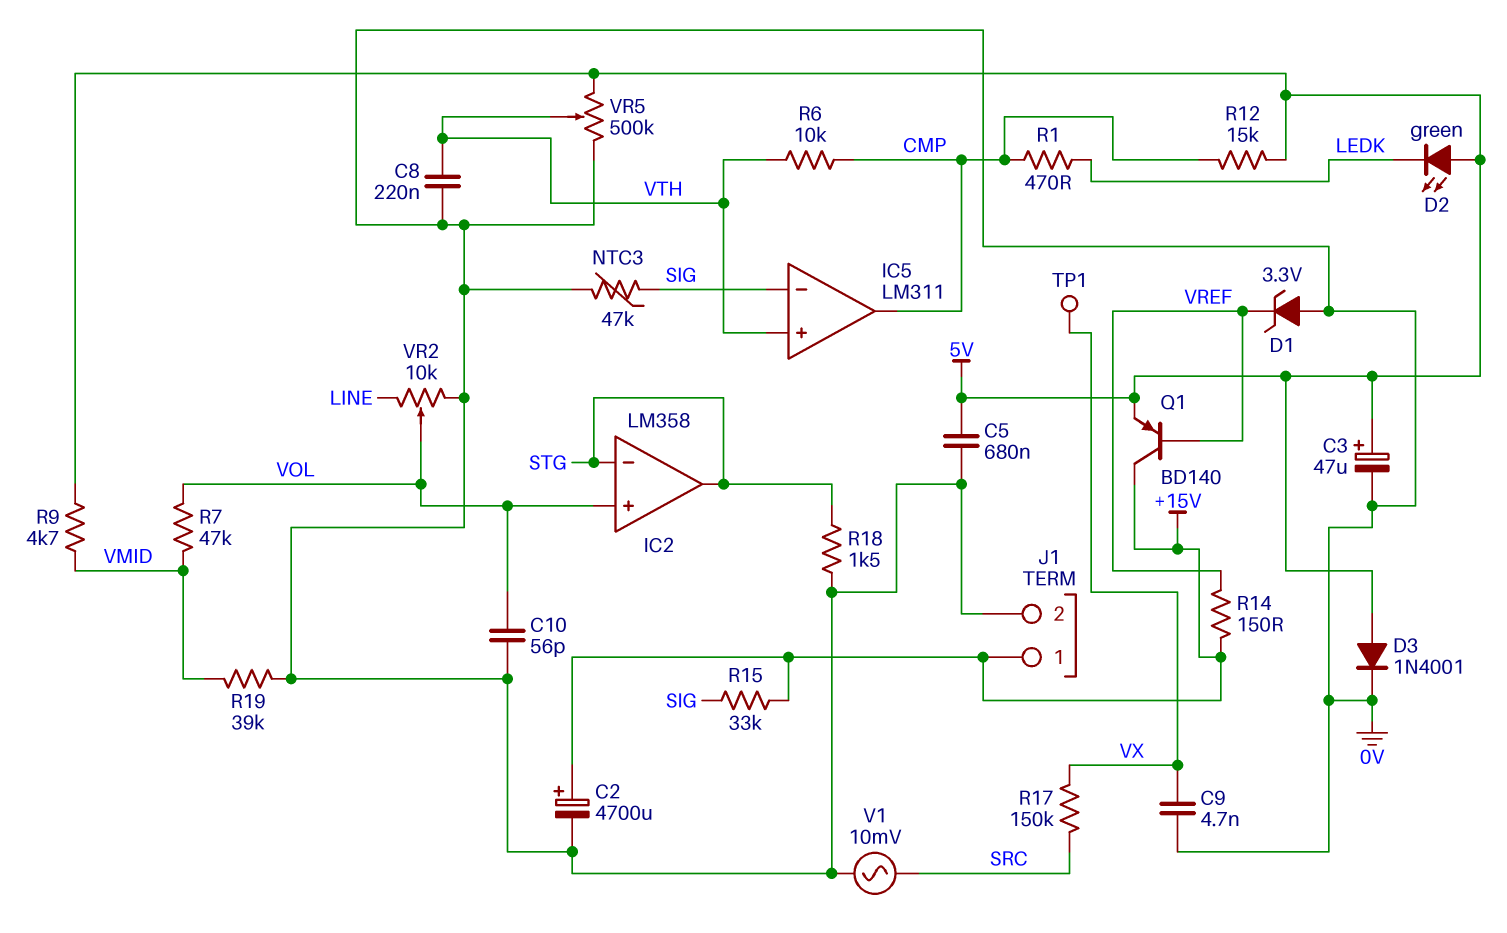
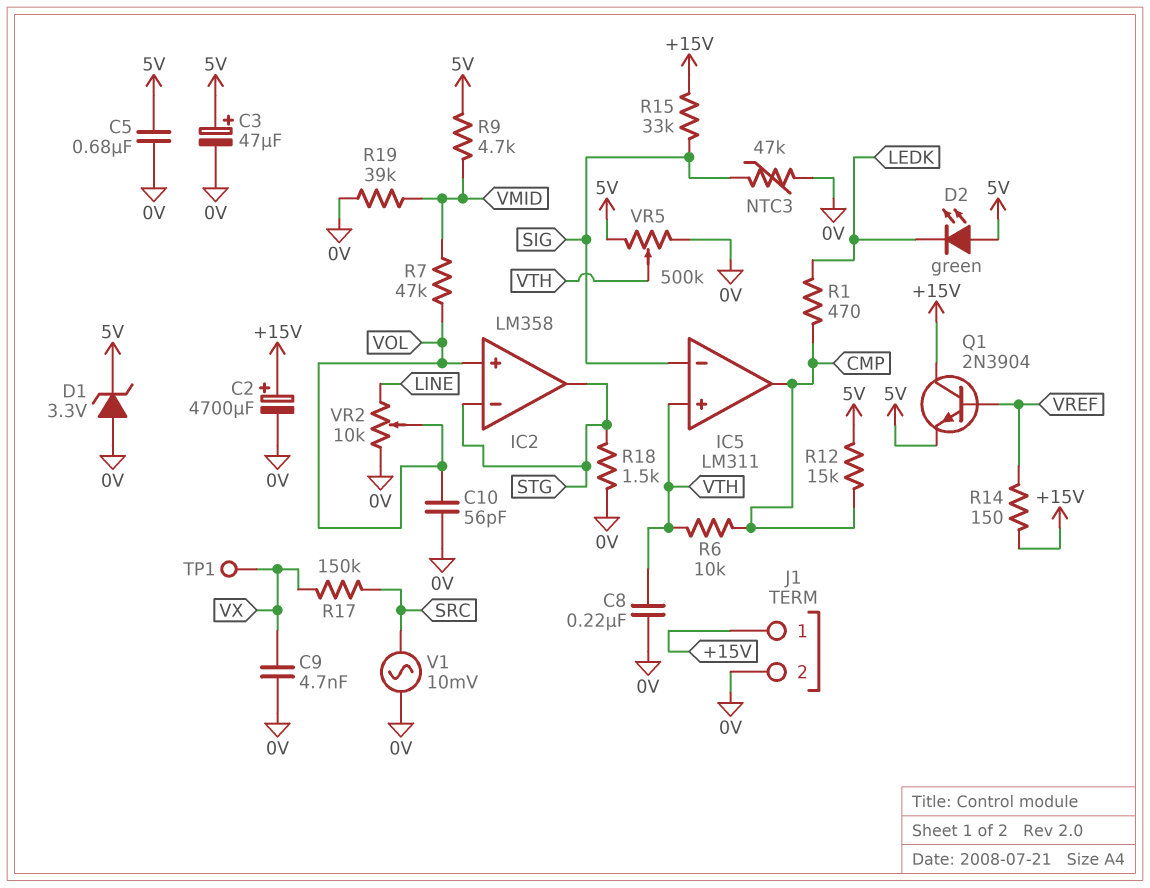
D1: zener 3.3V (A 0V, K VREF) -> zener 3.3V (A 0V, K 5V)
D3: diode 1N4001 (A 5V, K 0V) -> none
Q1: PNP BD140 (B VREF, C +15V, E 5V) -> NPN 2N3904 (B VREF, C +15V, E 5V)

